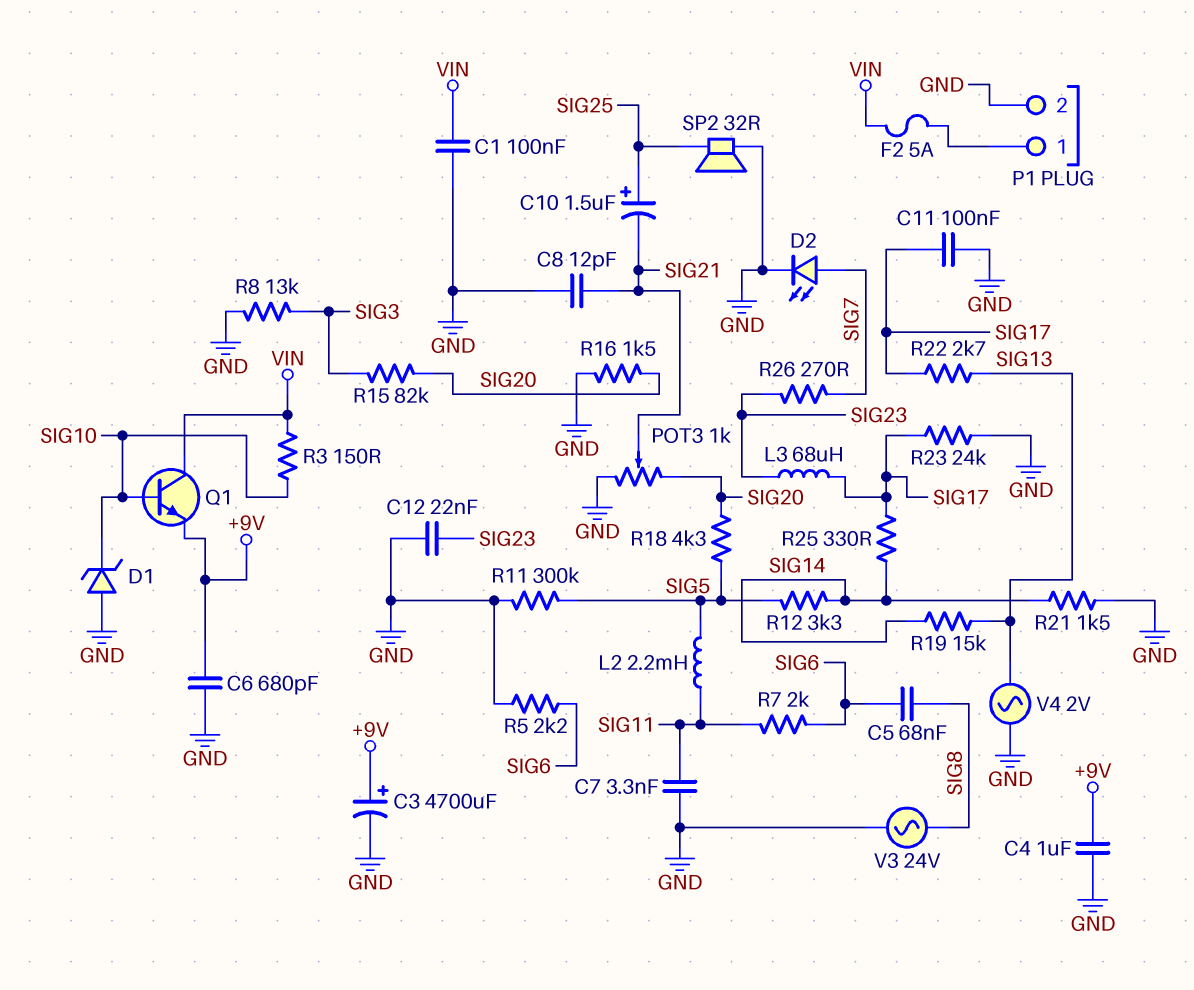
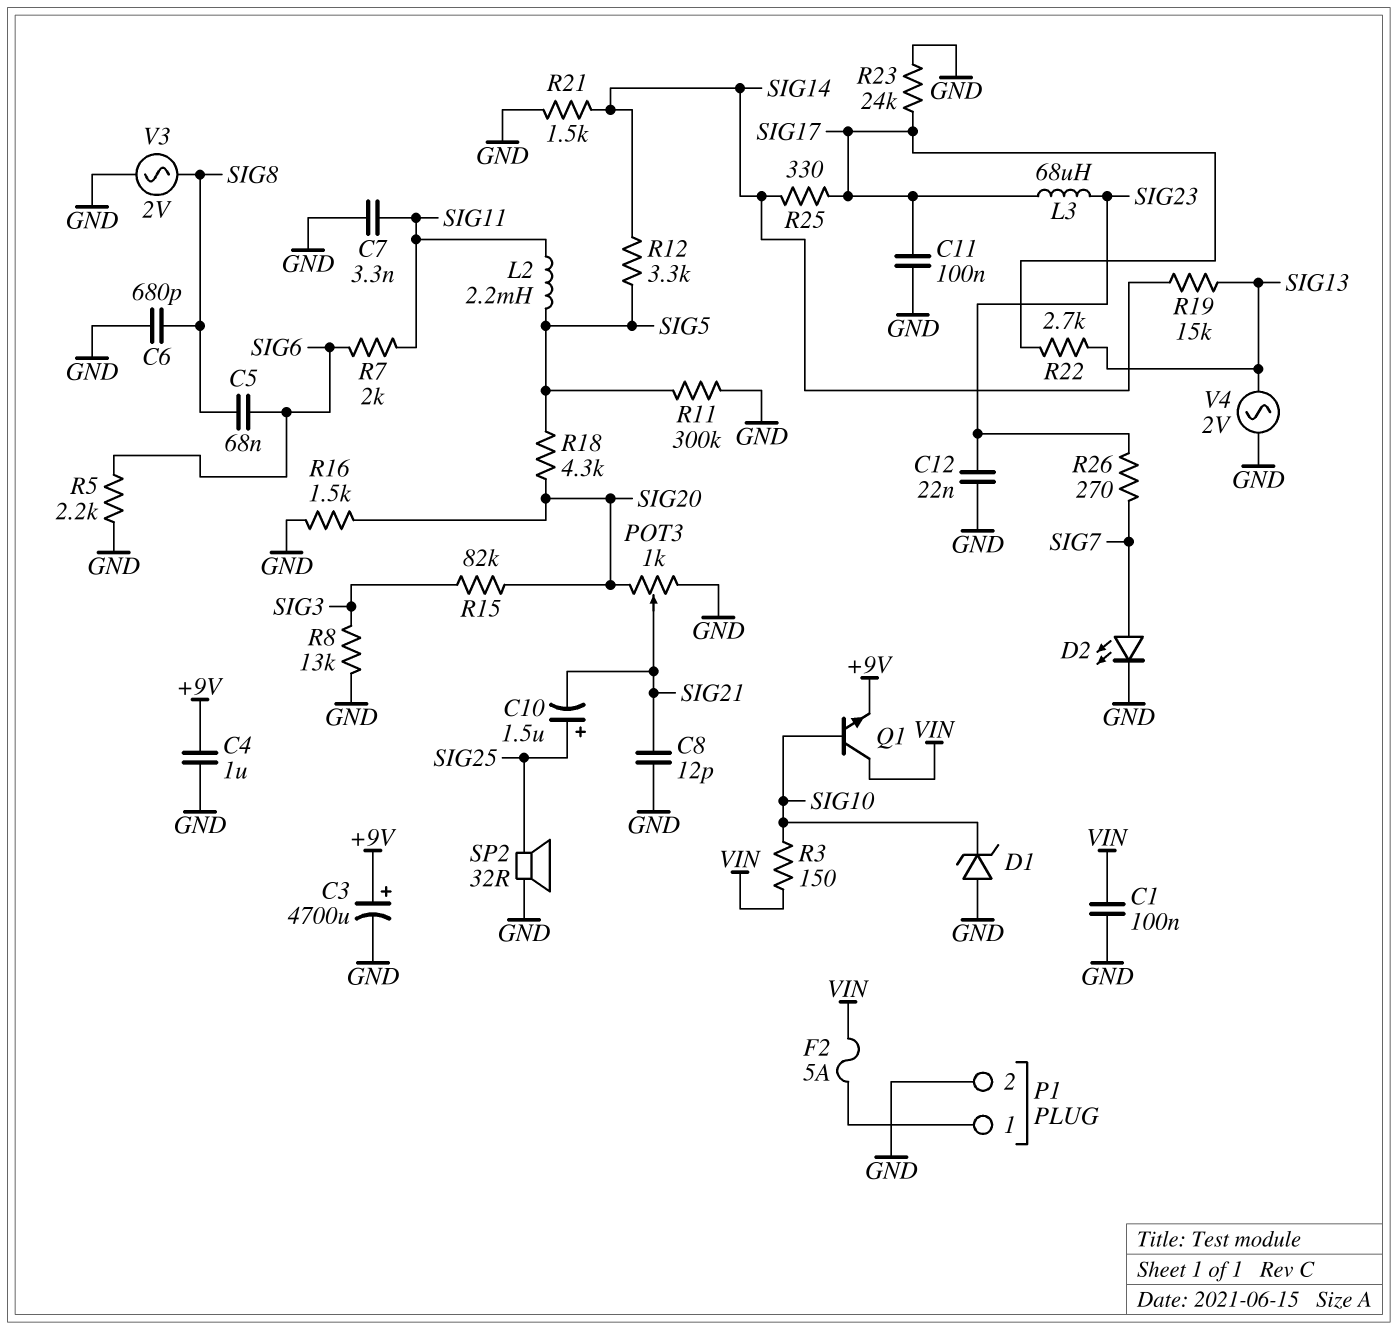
C6: 680pF (+9V, GND) -> 680pF (GND, SIG8)
V3: AC 24V (GND, SIG8) -> AC 2V (GND, SIG8)

